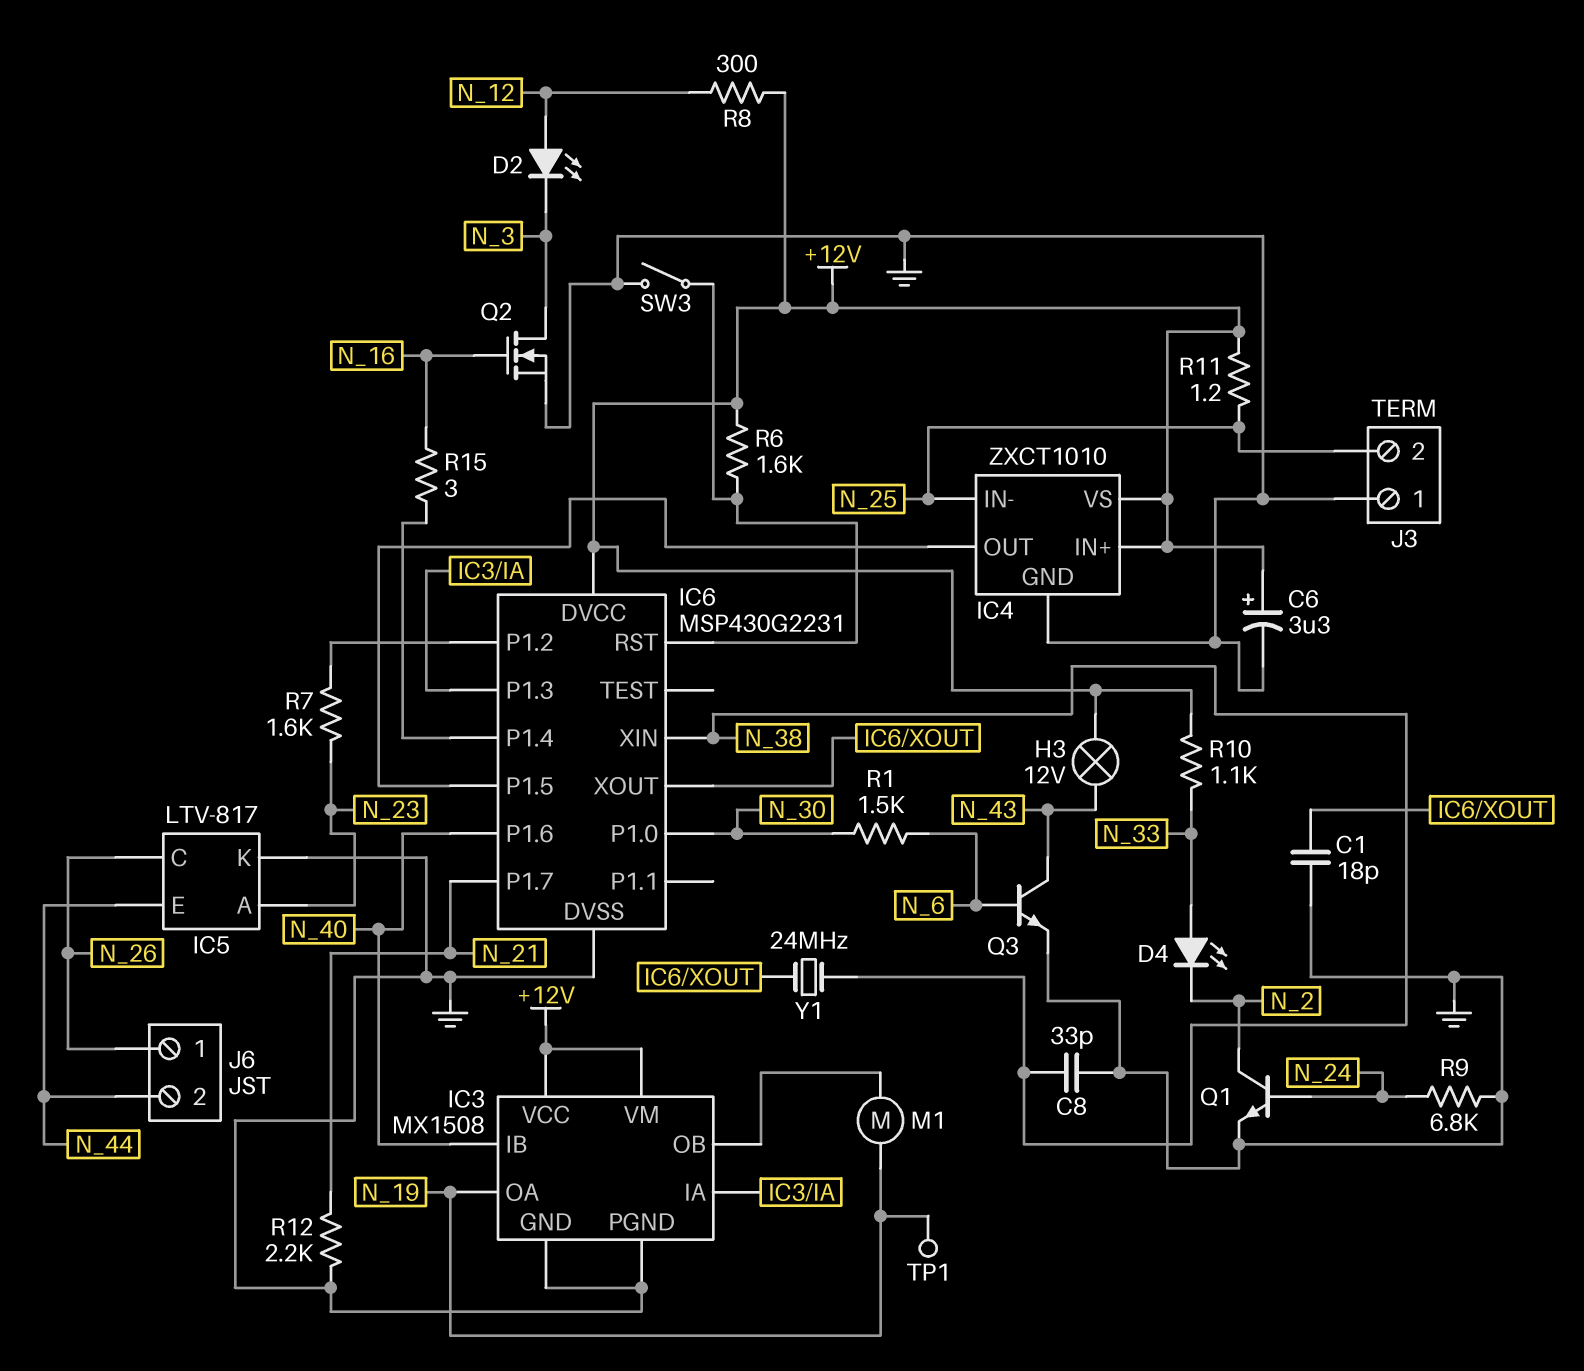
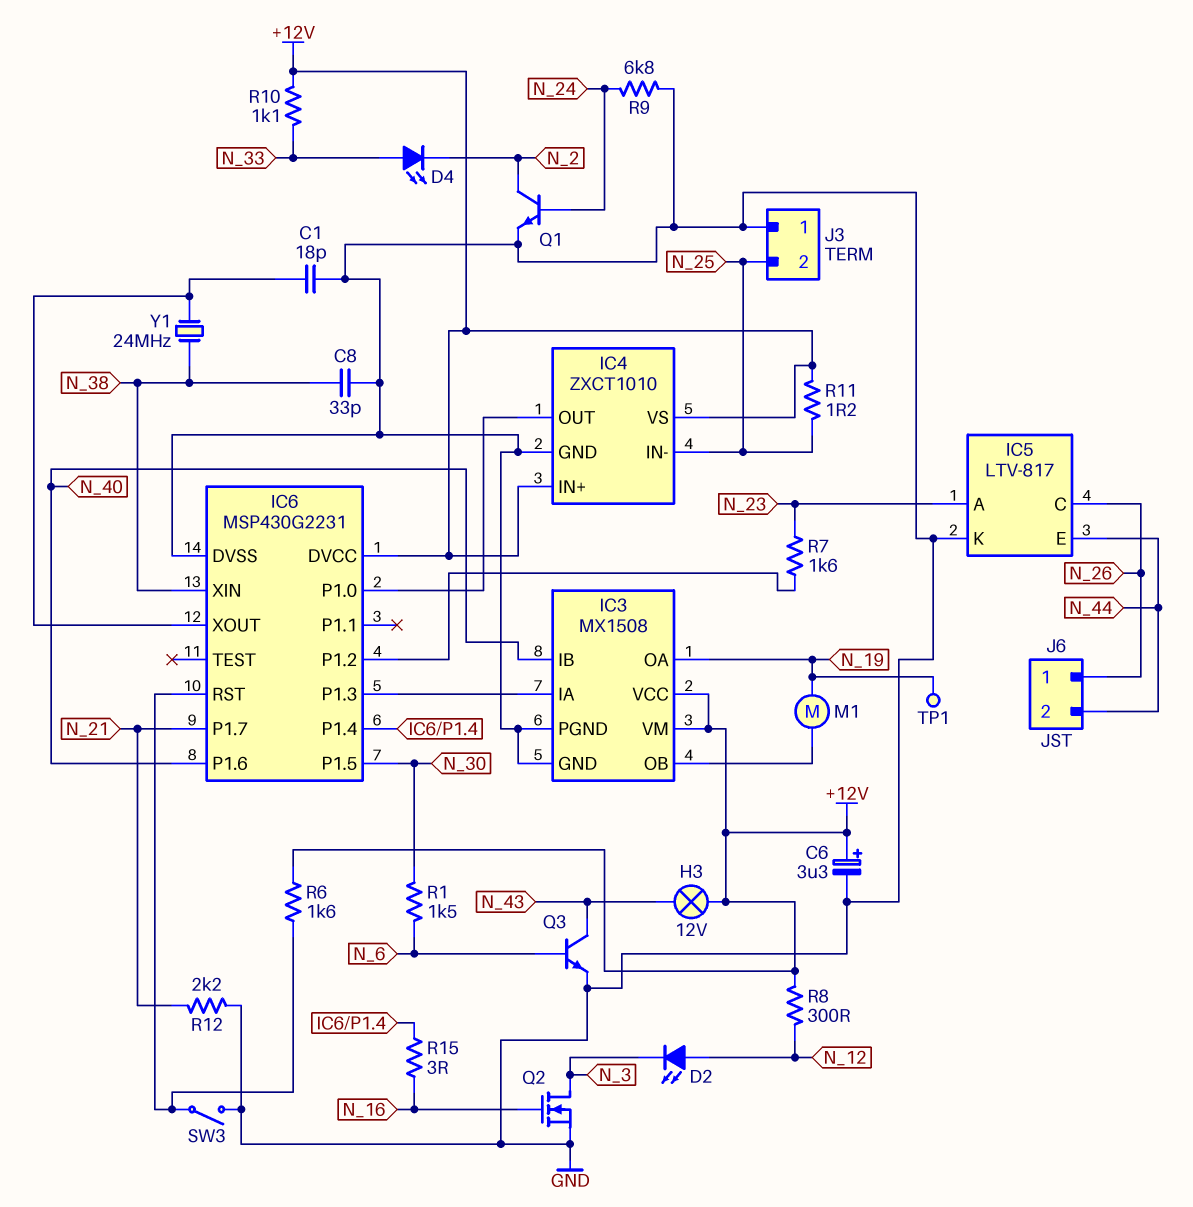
IC6 pin P1.0: N_30 -> IC4/OUT
IC6 pin P1.5: IC4/OUT -> N_30

